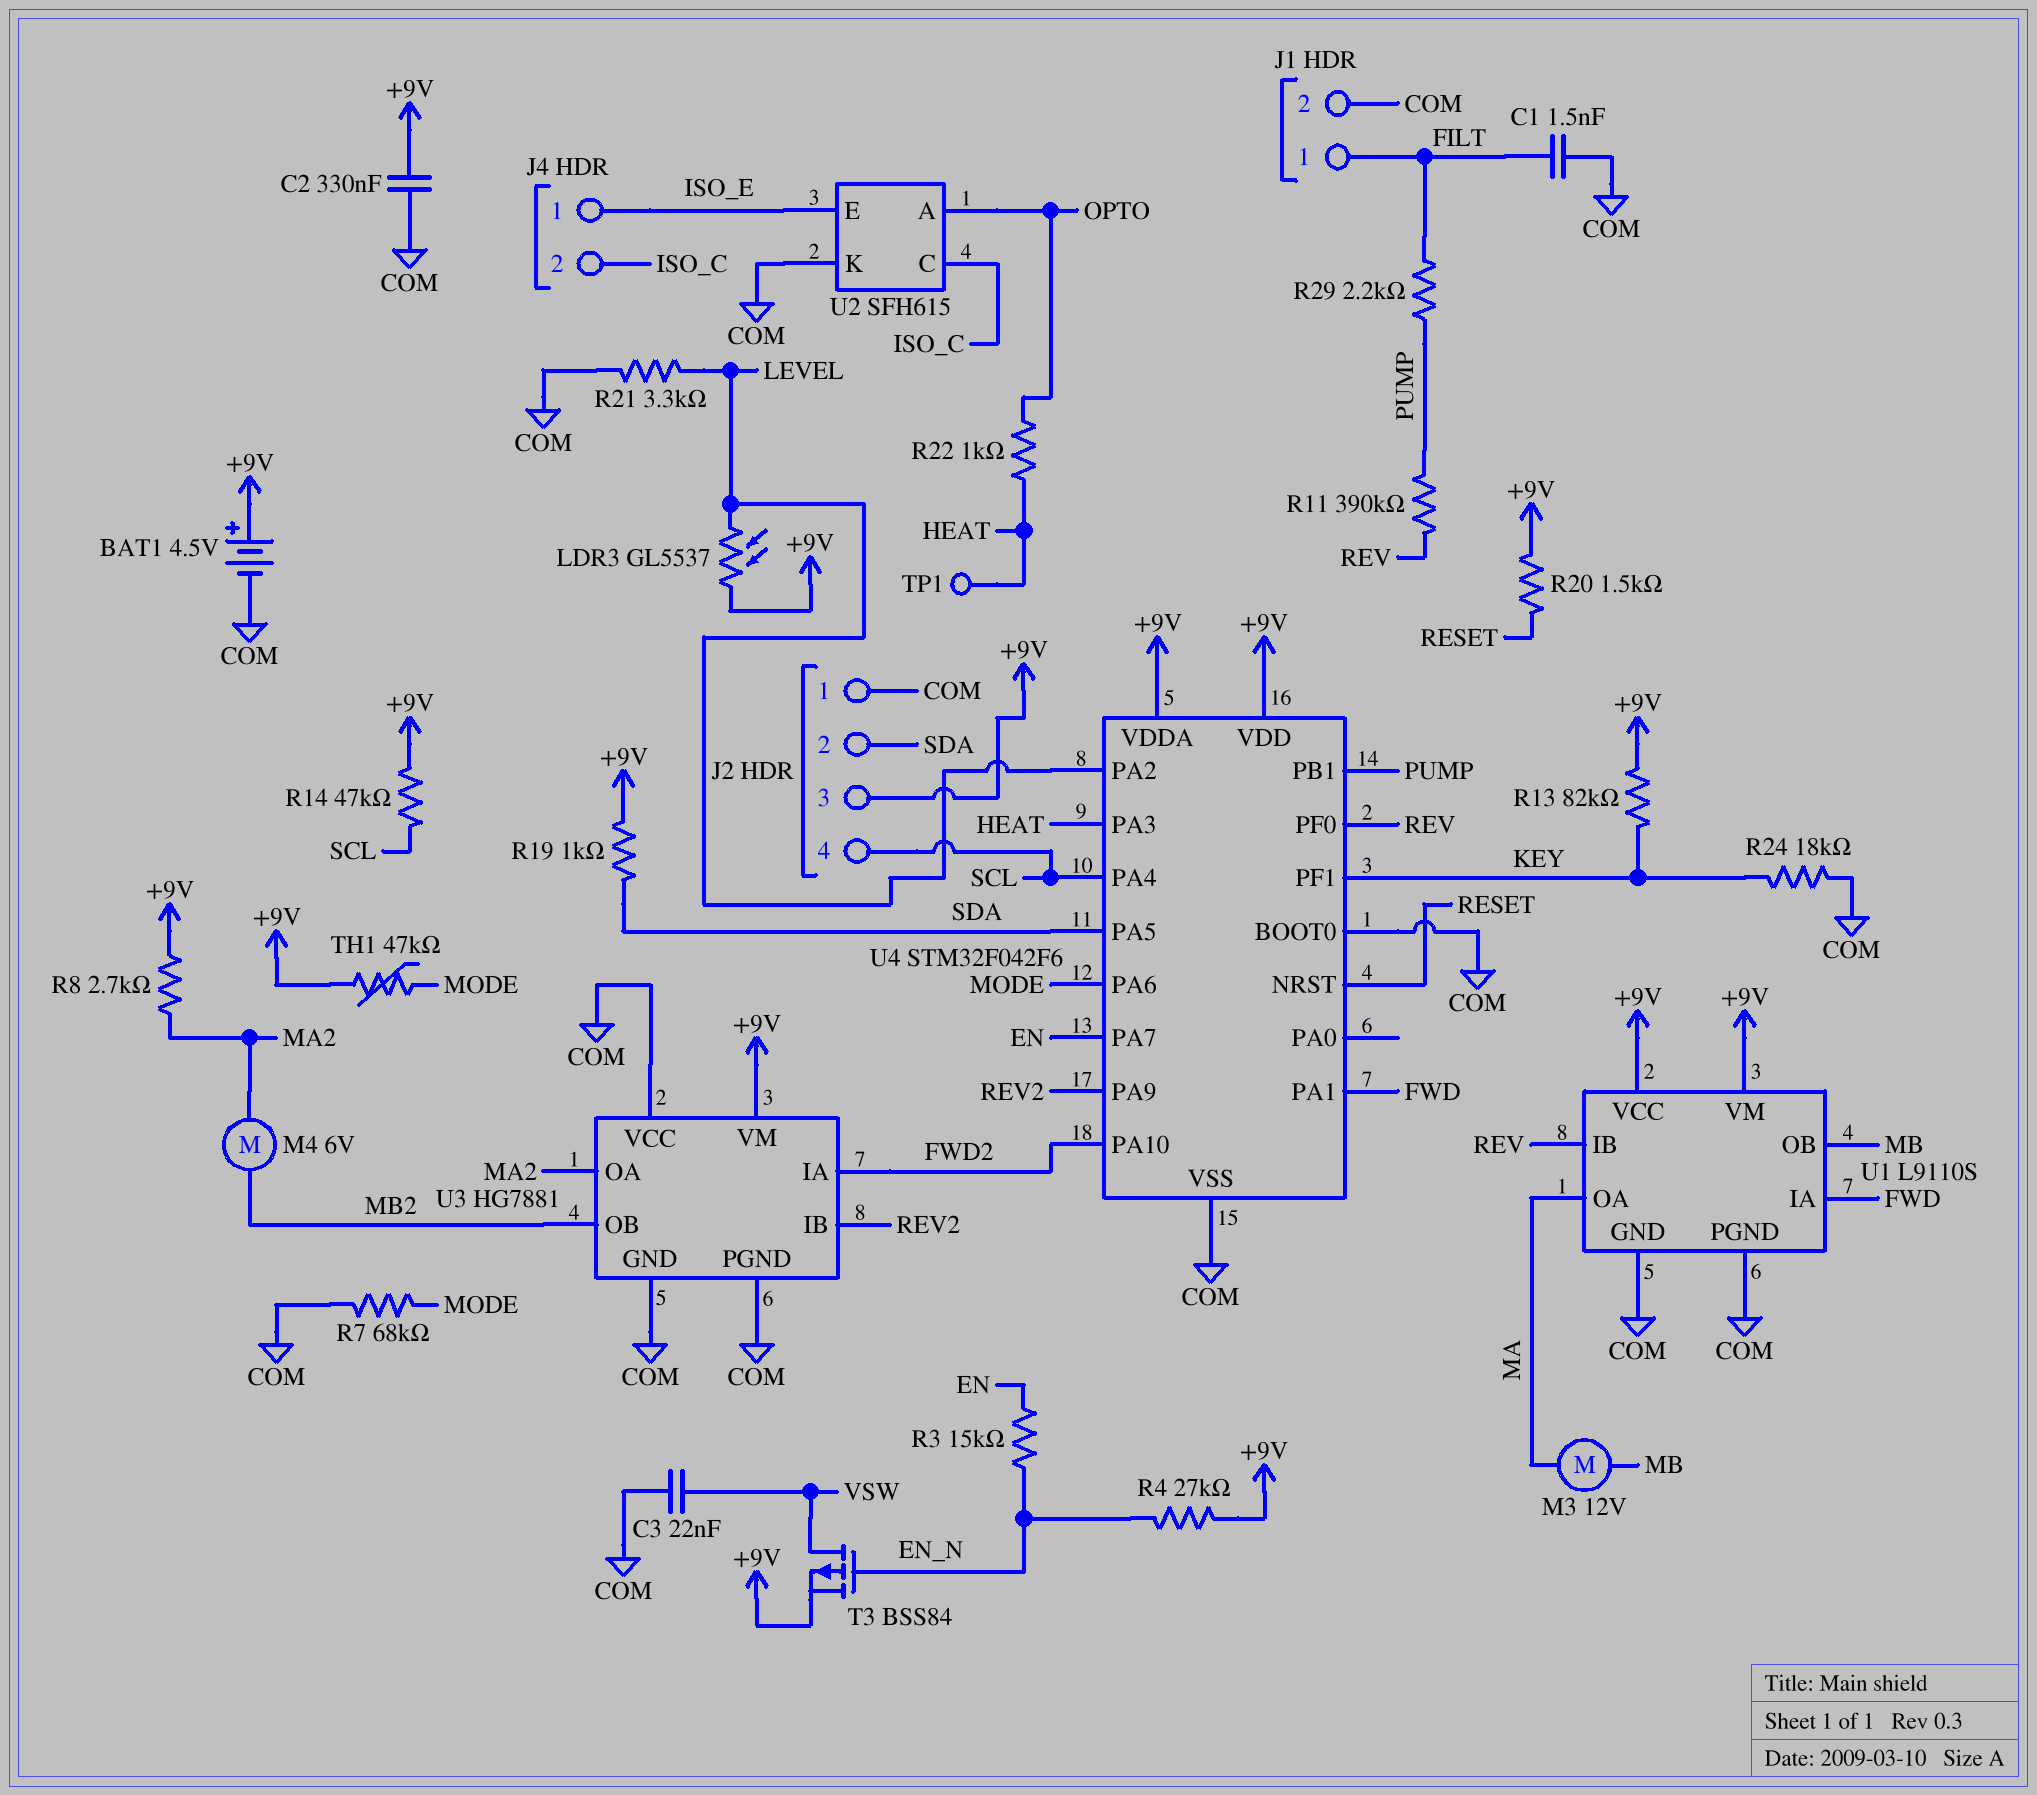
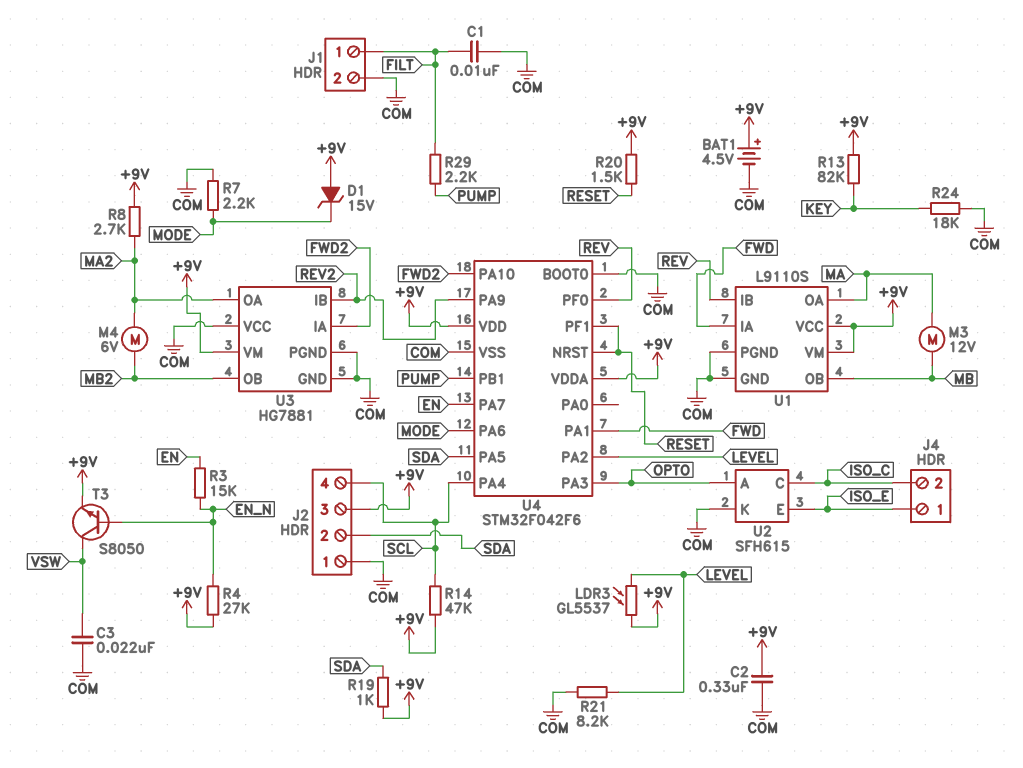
C1: 1.5nF (COM, FILT) -> 10nF (COM, FILT)
D1: none -> zener 15V (A +9V, K MODE)
R7: 68k (COM, MODE) -> 2.2k (COM, MODE)
R11: 390k (PUMP, REV) -> none
R21: 3.3k (COM, LEVEL) -> 8.2k (COM, LEVEL)
R22: 1k (HEAT, OPTO) -> none
T3: PMOS BSS84 (G EN_N, D VSW, S +9V) -> NPN S8050 (B EN_N, C VSW, E +9V)
TH1: 47k (+9V, MODE) -> none
TP1: test point (HEAT) -> none
U4 pin PA3: HEAT -> OPTO
U4 pin PF1: KEY -> RESET

